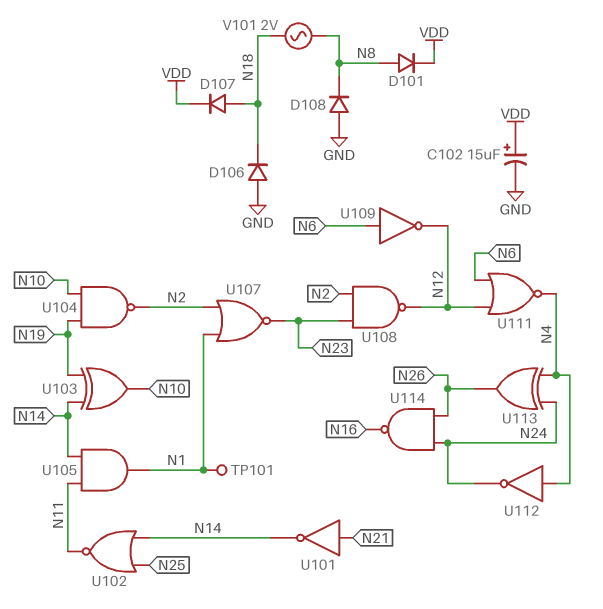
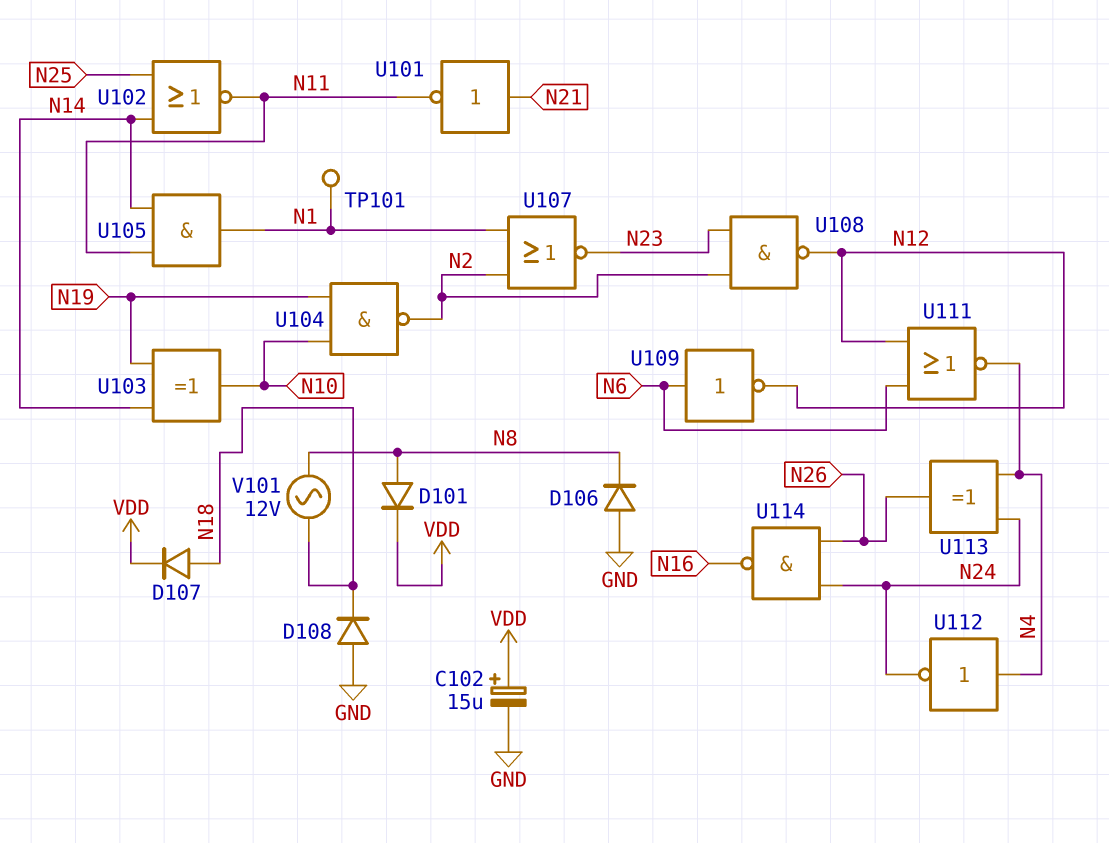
D106: diode (A GND, K N18) -> diode (A GND, K N8)
D108: diode (A GND, K N8) -> diode (A GND, K N18)
U101: NOT (in N21, out N14) -> NOT (in N21, out N11)
V101: AC 2V (N8, N18) -> AC 12V (N8, N18)

